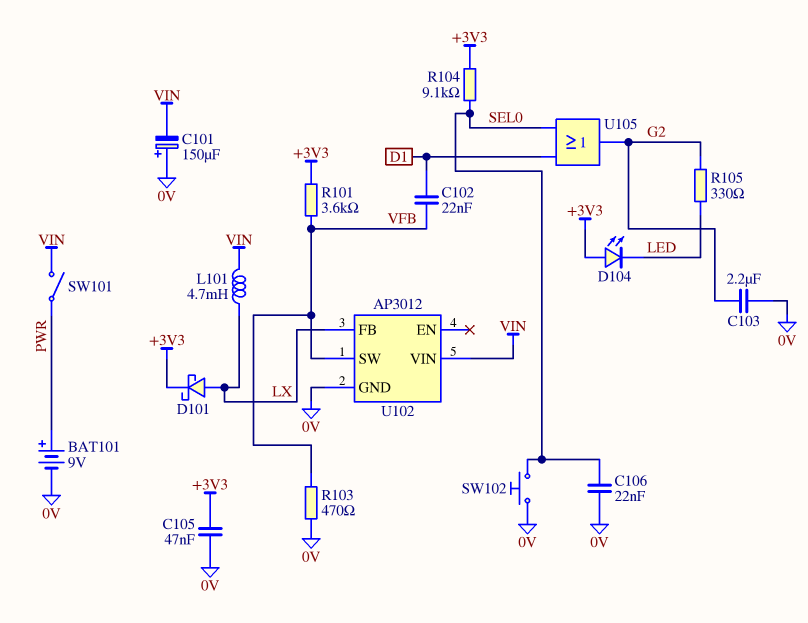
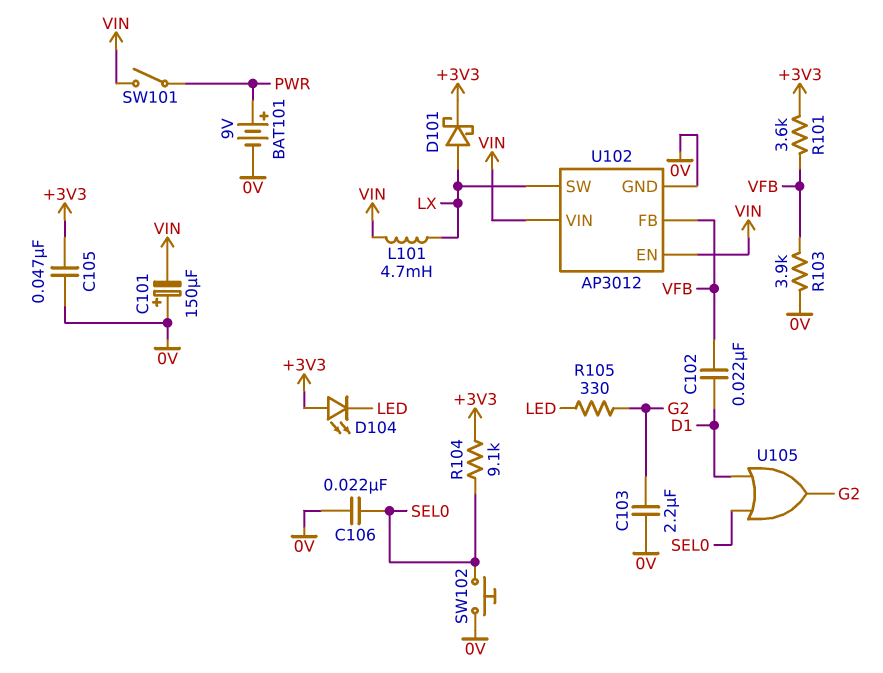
R103: 470 (0V, VFB) -> 3.9k (0V, VFB)
U102 pin EN: none -> VIN
U102 pin FB: LX -> VFB
U102 pin SW: VFB -> LX

